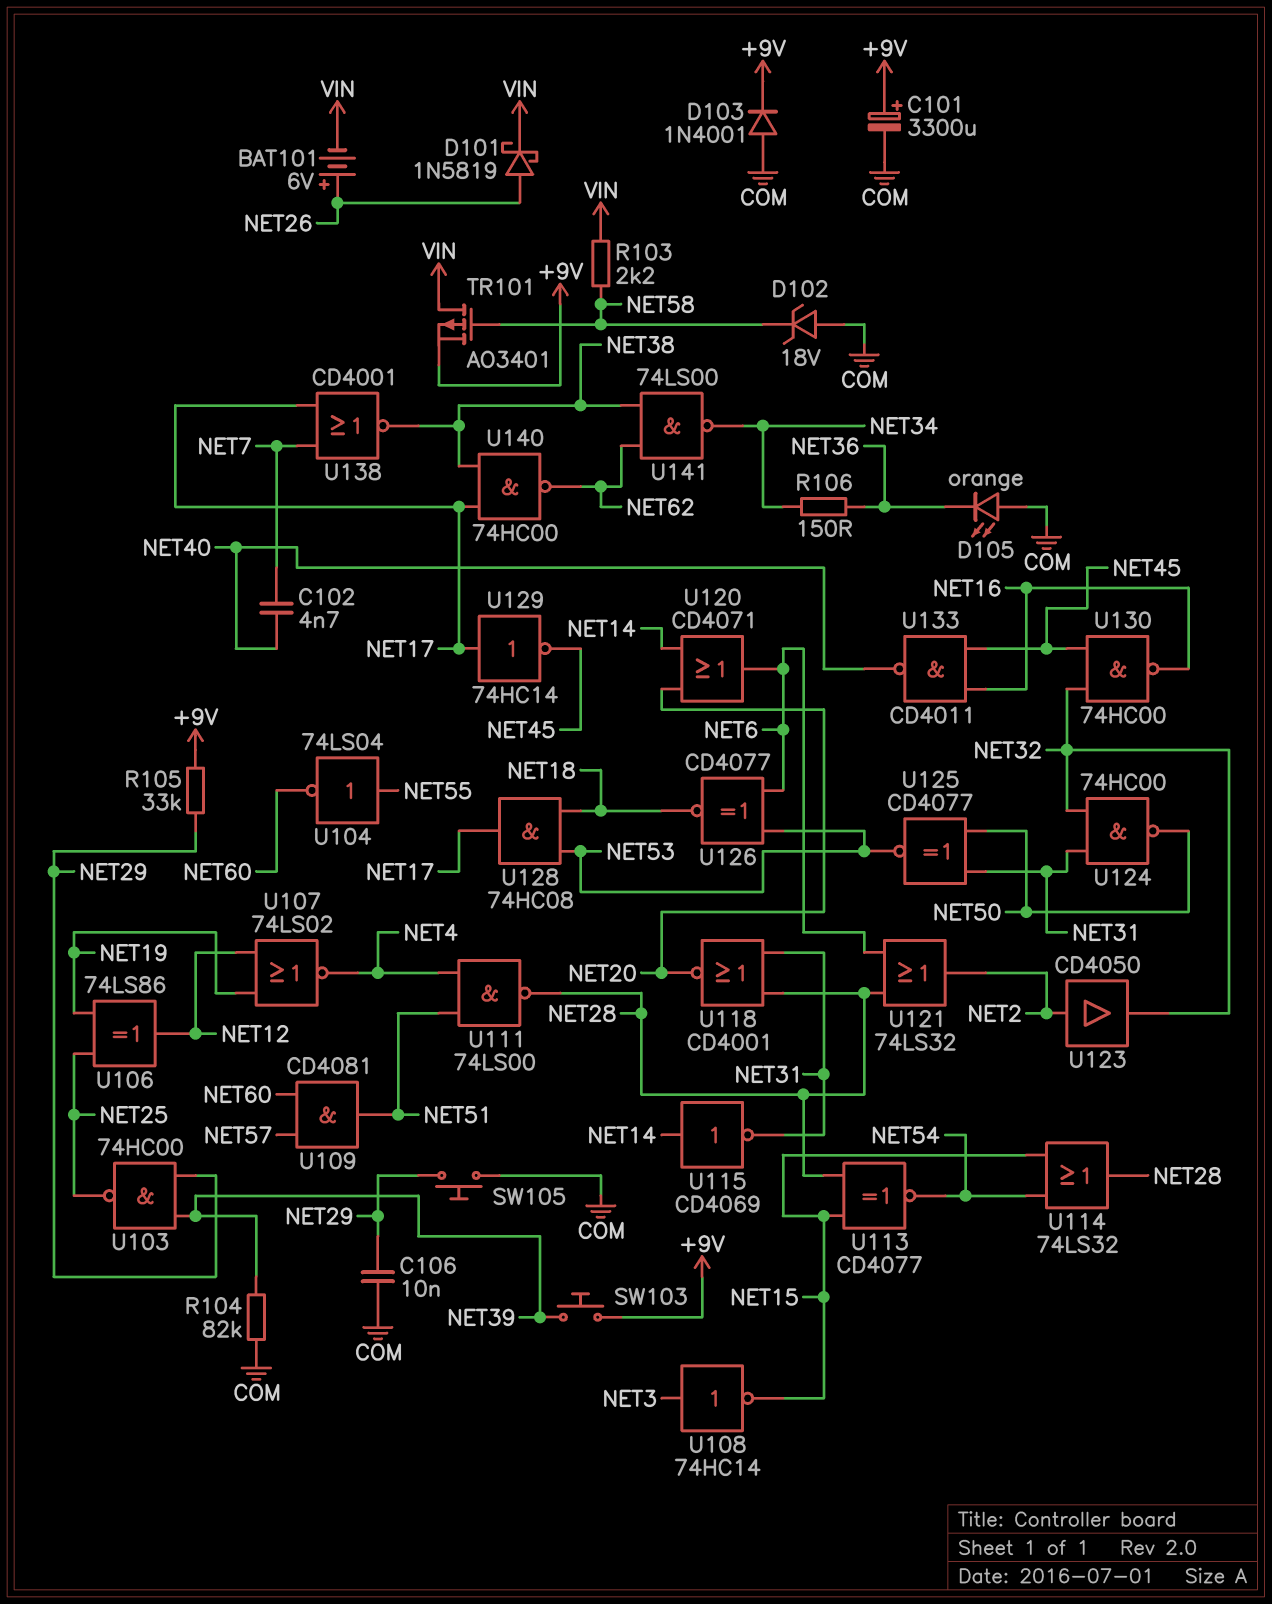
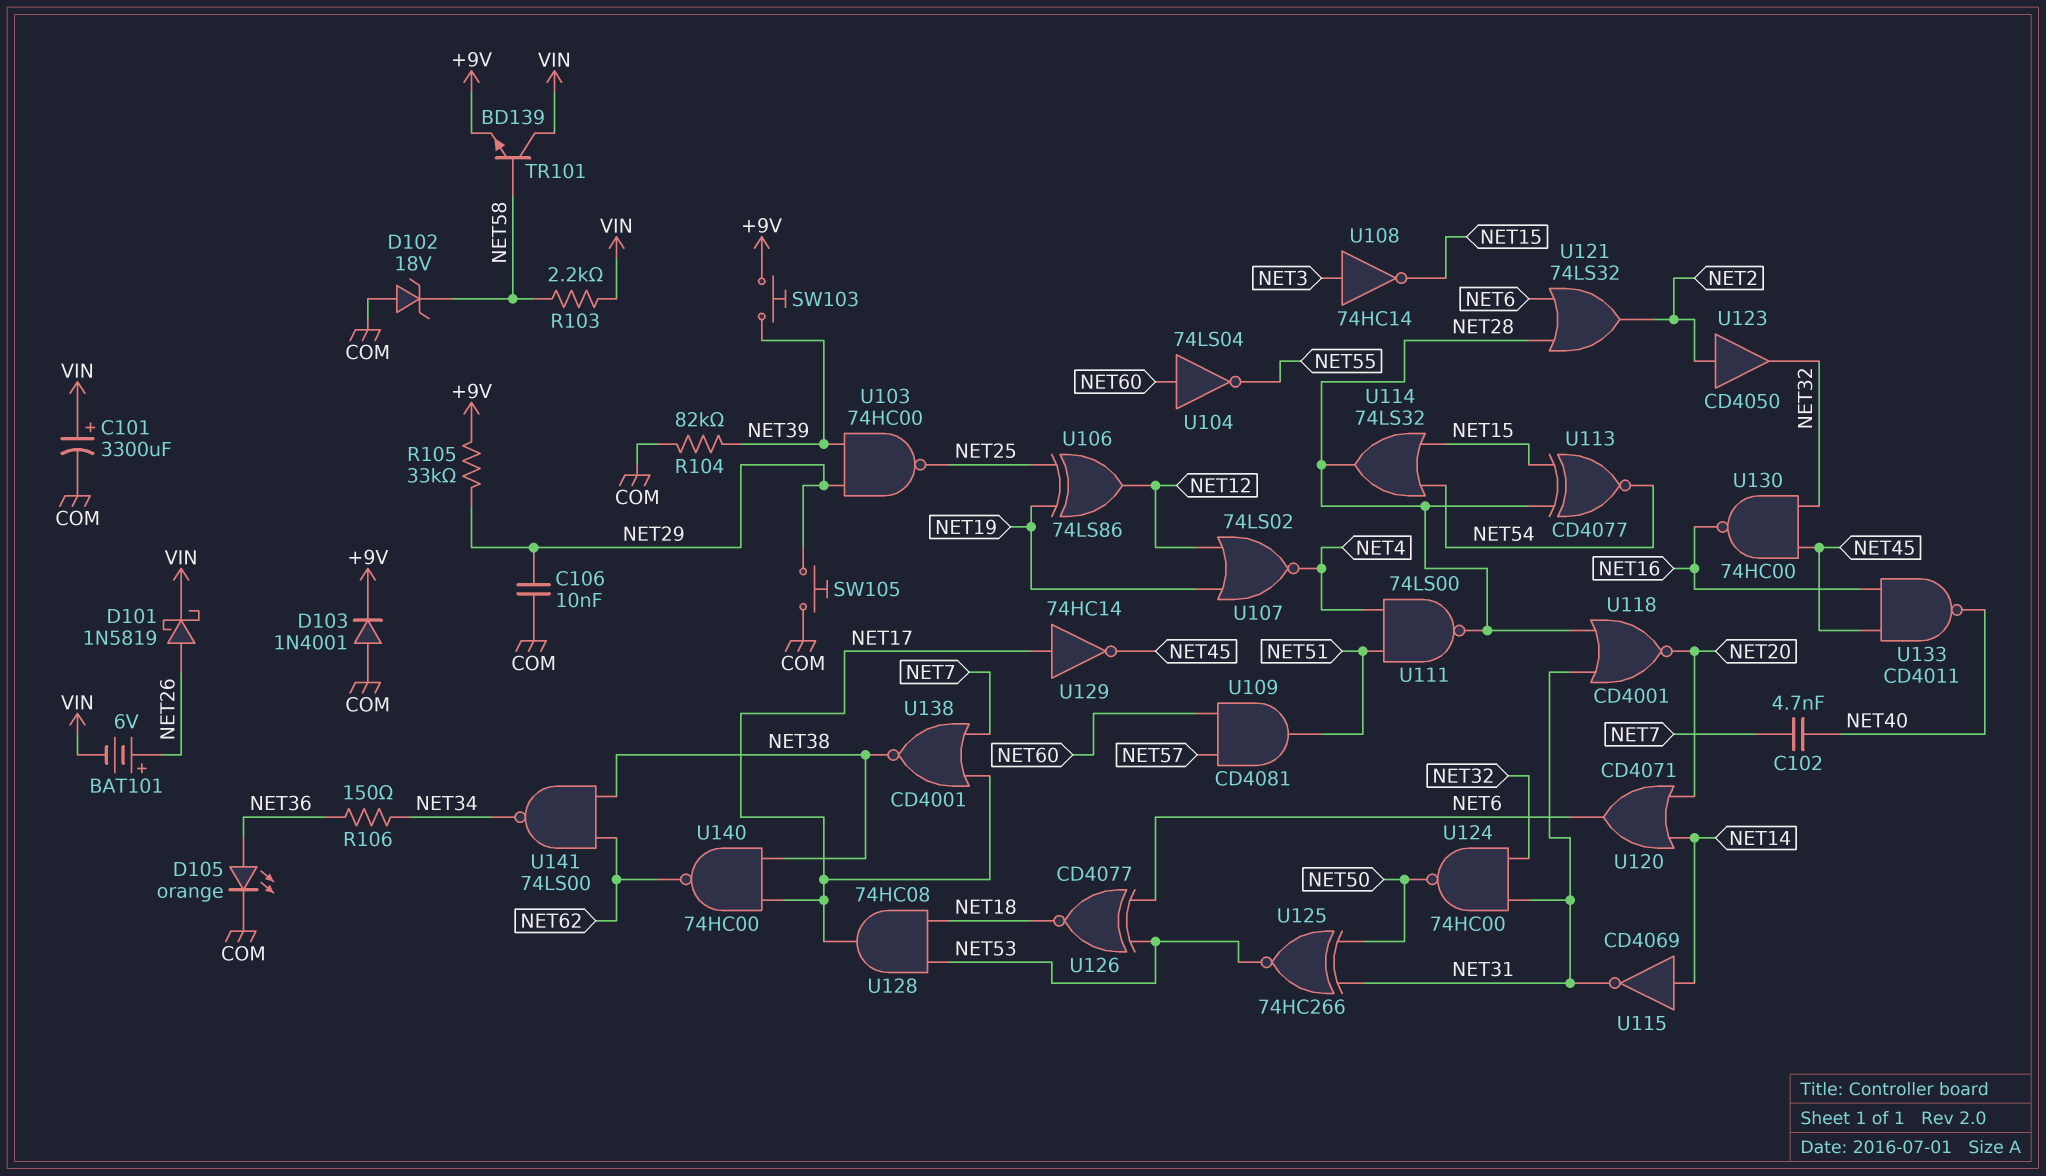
C101: 3300uF (plus +9V, minus COM) -> 3300uF (plus VIN, minus COM)
D105: LED orange (A COM, K NET36) -> LED orange (A NET36, K COM)
TR101: PMOS AO3401 (G NET58, D VIN, S +9V) -> NPN BD139 (B NET58, C VIN, E +9V)
U104: NOT 74LS04 (in NET55, out NET60) -> NOT 74LS04 (in NET60, out NET55)
U125: XNOR CD4077 (in NET31, in NET50, out NET53) -> XNOR 74HC266 (in NET31, in NET50, out NET53)

